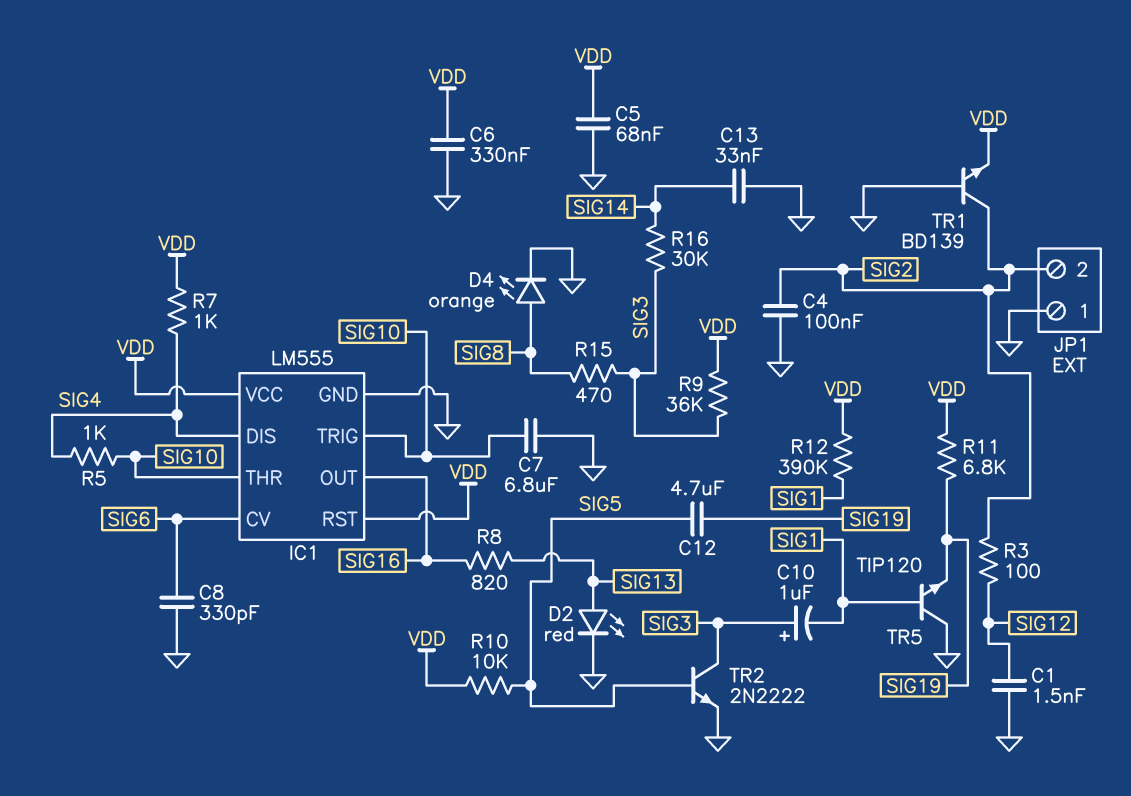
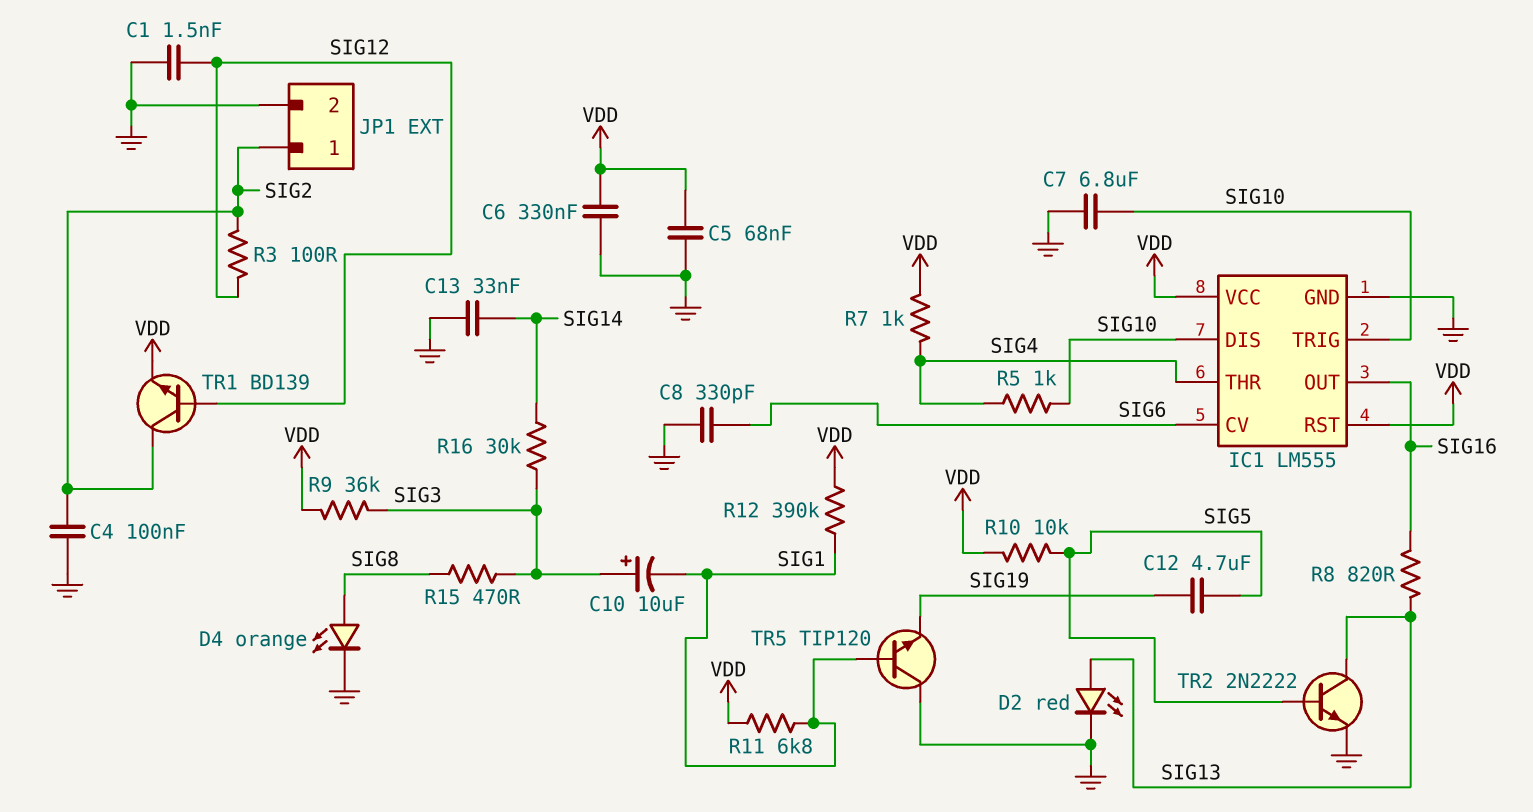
C10: 1uF (plus SIG3, minus SIG1) -> 10uF (plus SIG3, minus SIG1)
IC1 pin DIS: SIG4 -> SIG10
IC1 pin THR: SIG10 -> SIG4
JP1 pin 1: GND -> SIG2
JP1 pin 2: SIG2 -> GND
R11: 6.8k (SIG19, VDD) -> 6.8k (SIG1, VDD)
TR1: NPN BD139 (B GND, C SIG2, E VDD) -> NPN BD139 (B SIG12, C SIG2, E VDD)
TR2: NPN 2N2222 (B SIG5, C SIG3, E GND) -> NPN 2N2222 (B SIG5, C SIG13, E GND)

